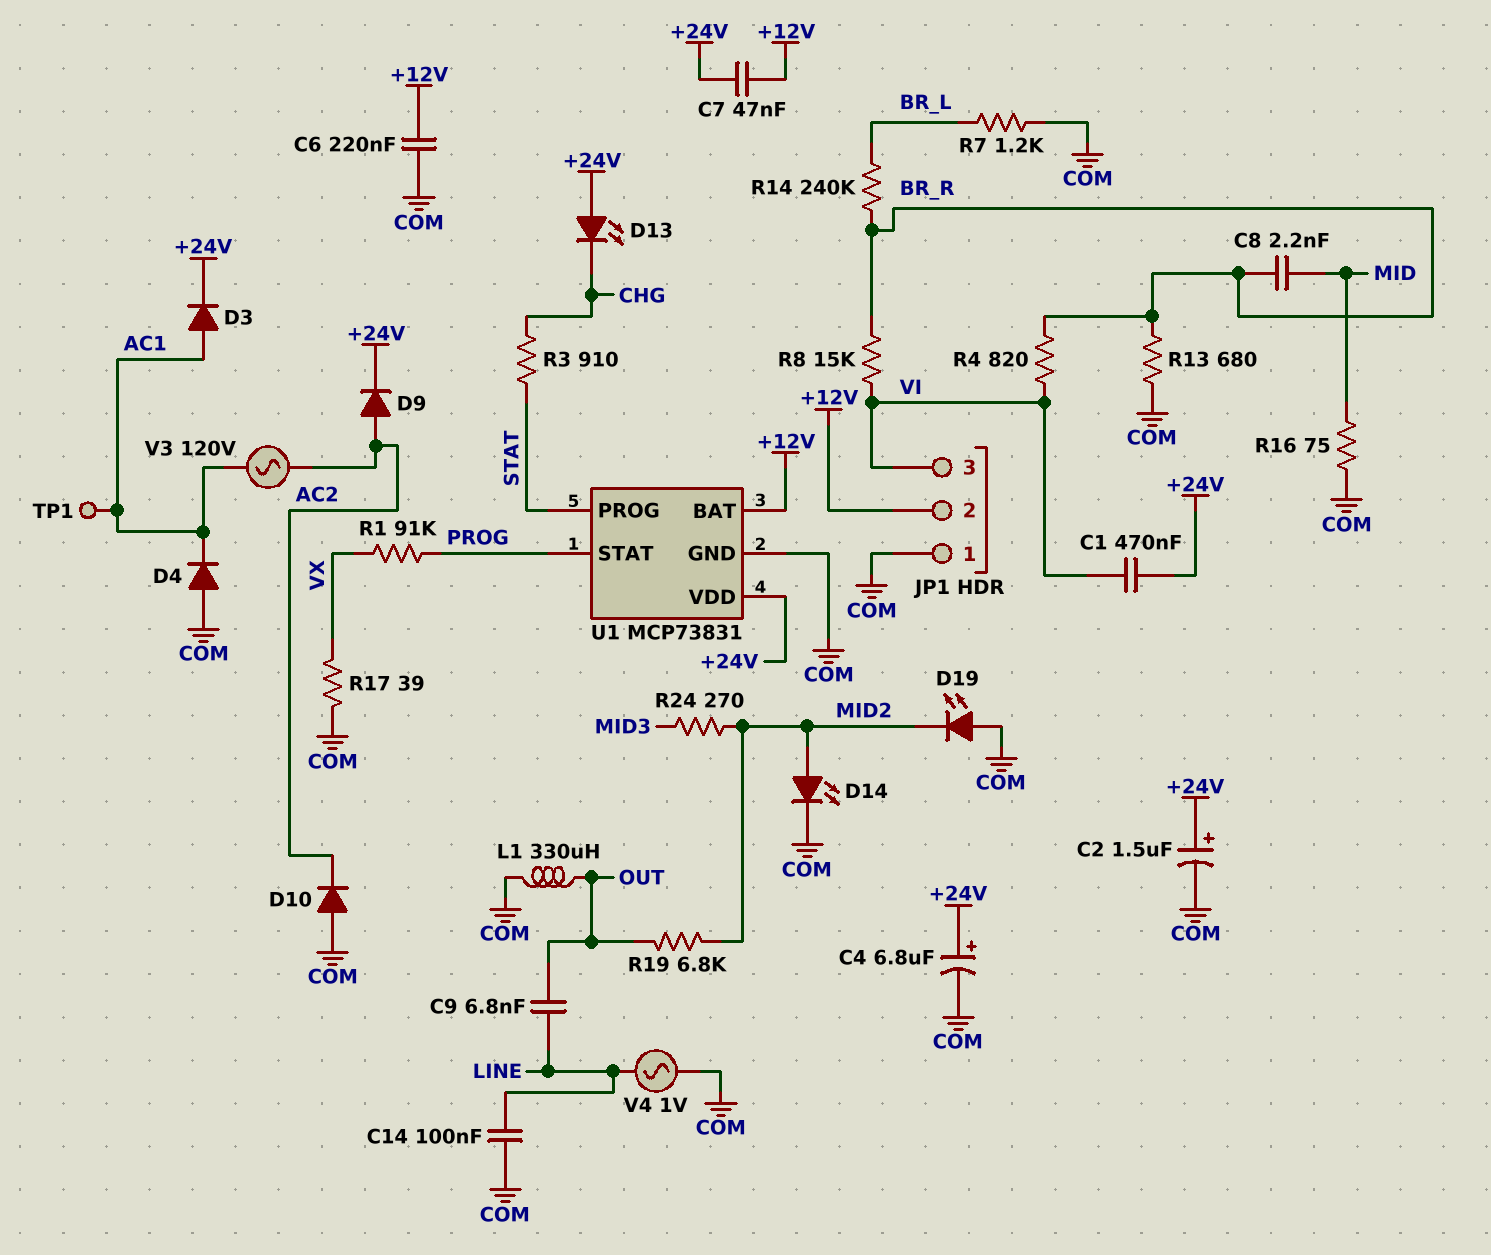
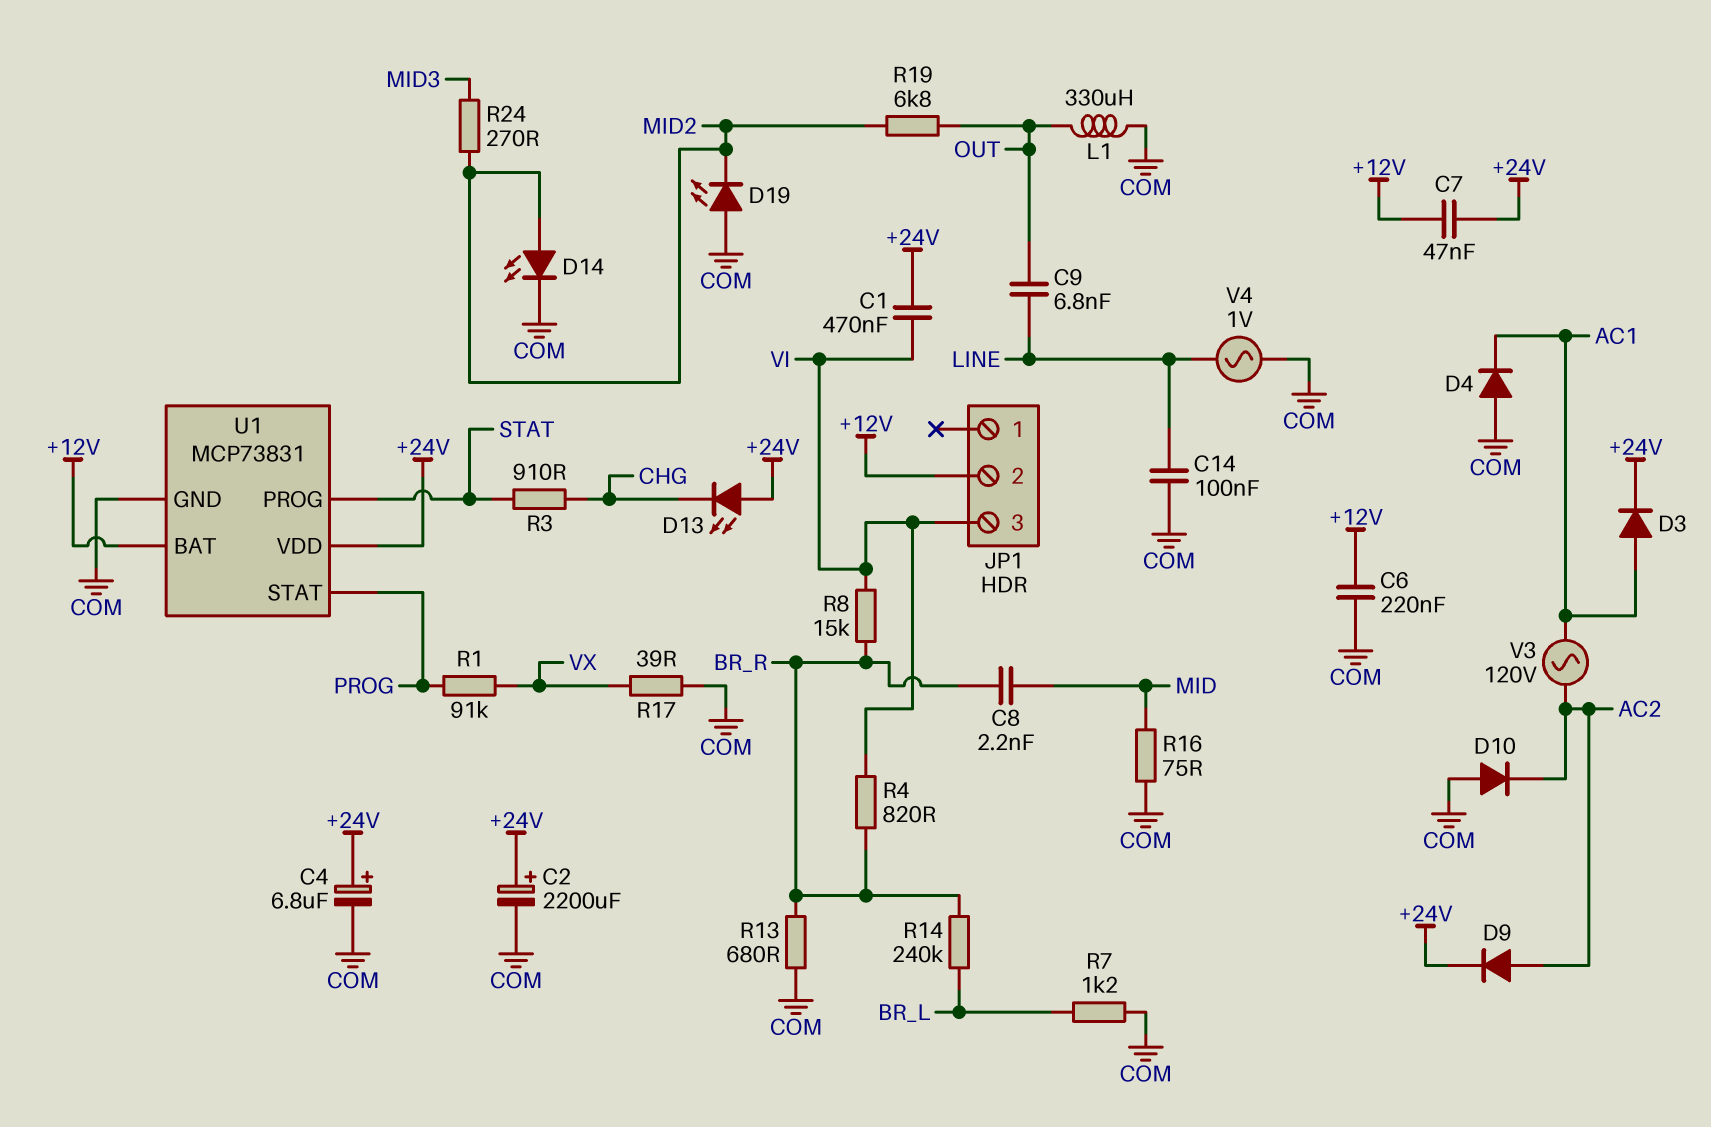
C2: 1.5uF (plus +24V, minus COM) -> 2200uF (plus +24V, minus COM)
JP1 pin 1: COM -> none
TP1: test point (AC1) -> none

